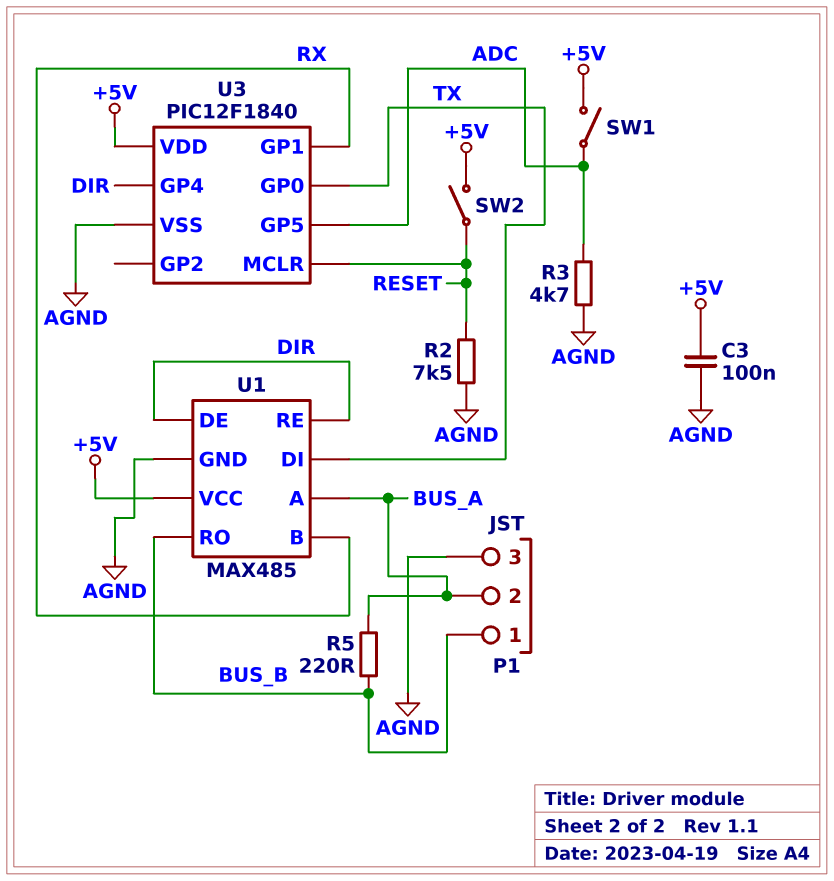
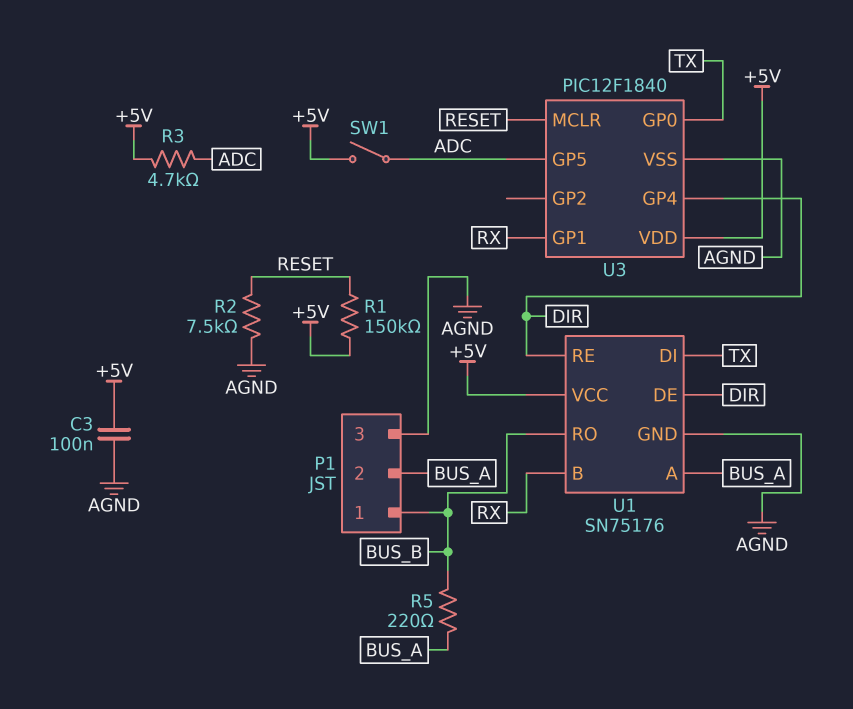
R1: none -> 150k (+5V, RESET)
R3: 4.7k (ADC, AGND) -> 4.7k (+5V, ADC)
SW2: switch (+5V, RESET) -> none
U1: MAX485 -> SN75176

